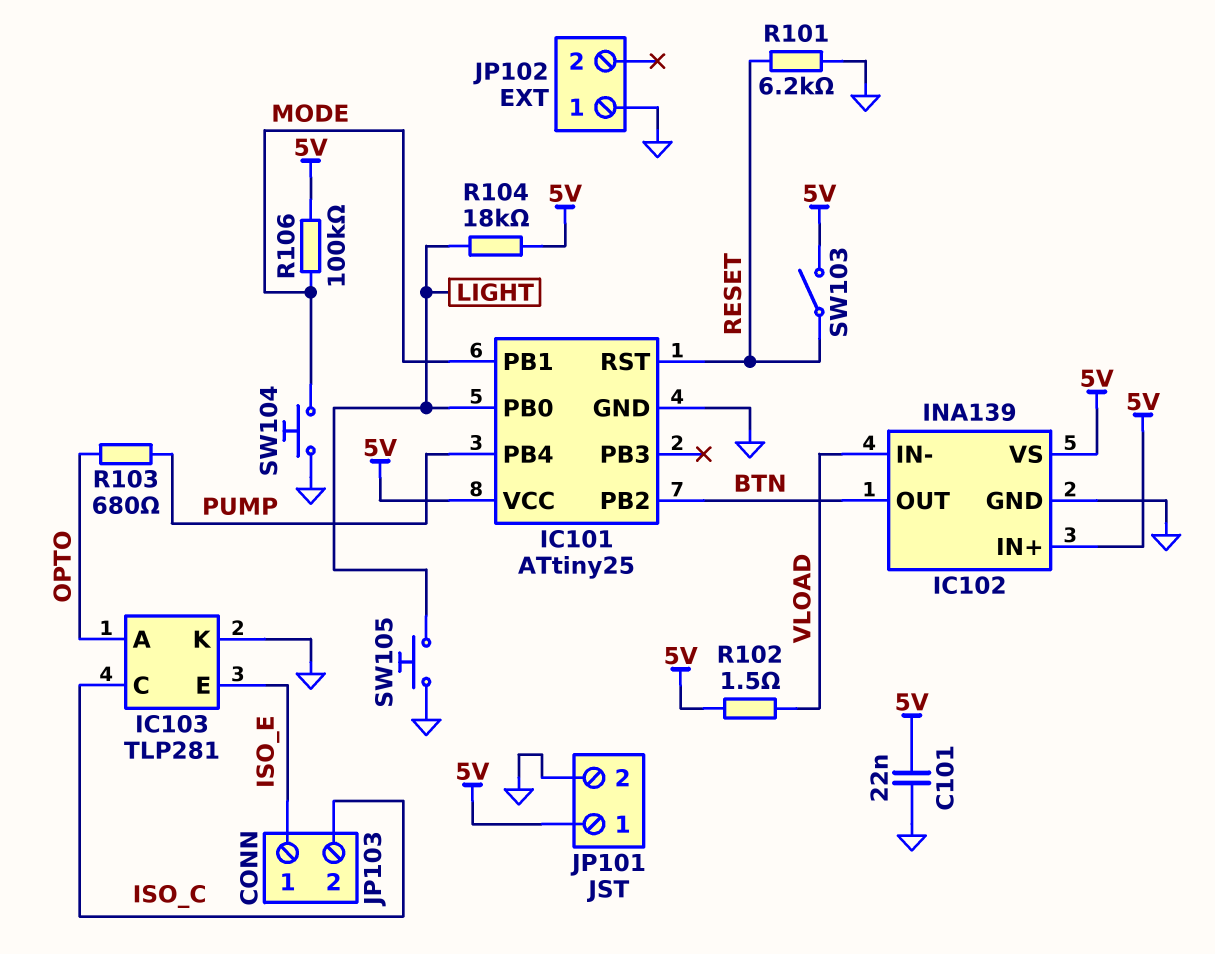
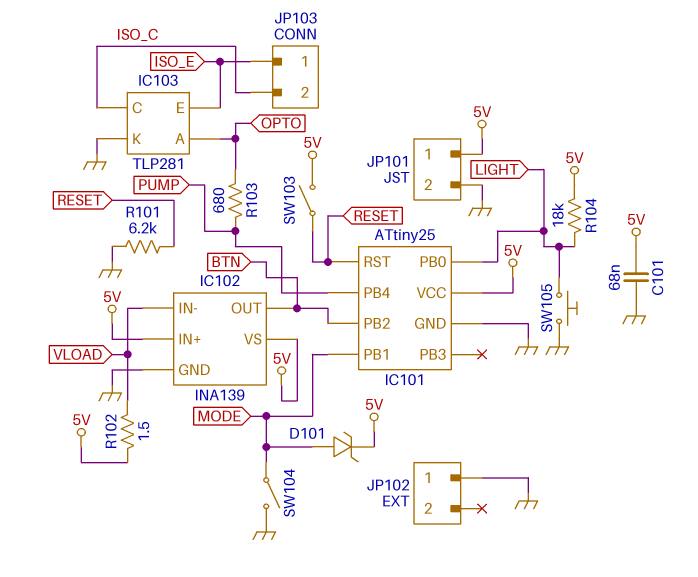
C101: 22nF (5V, GND) -> 68nF (5V, GND)
D101: none -> zener (A MODE, K 5V)
R106: 100k (5V, MODE) -> none
SW104: button (GND, MODE) -> switch (GND, MODE)

